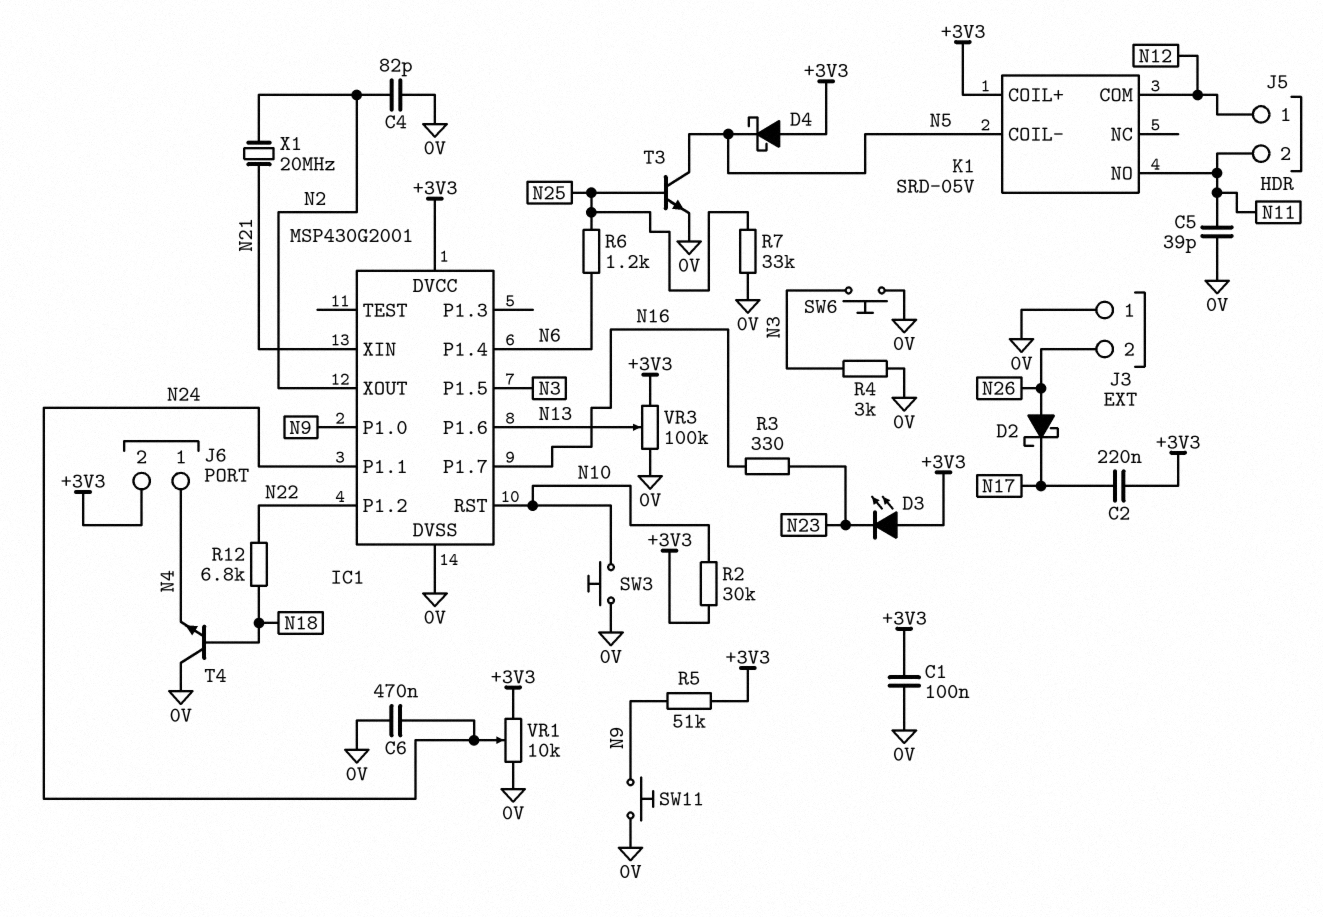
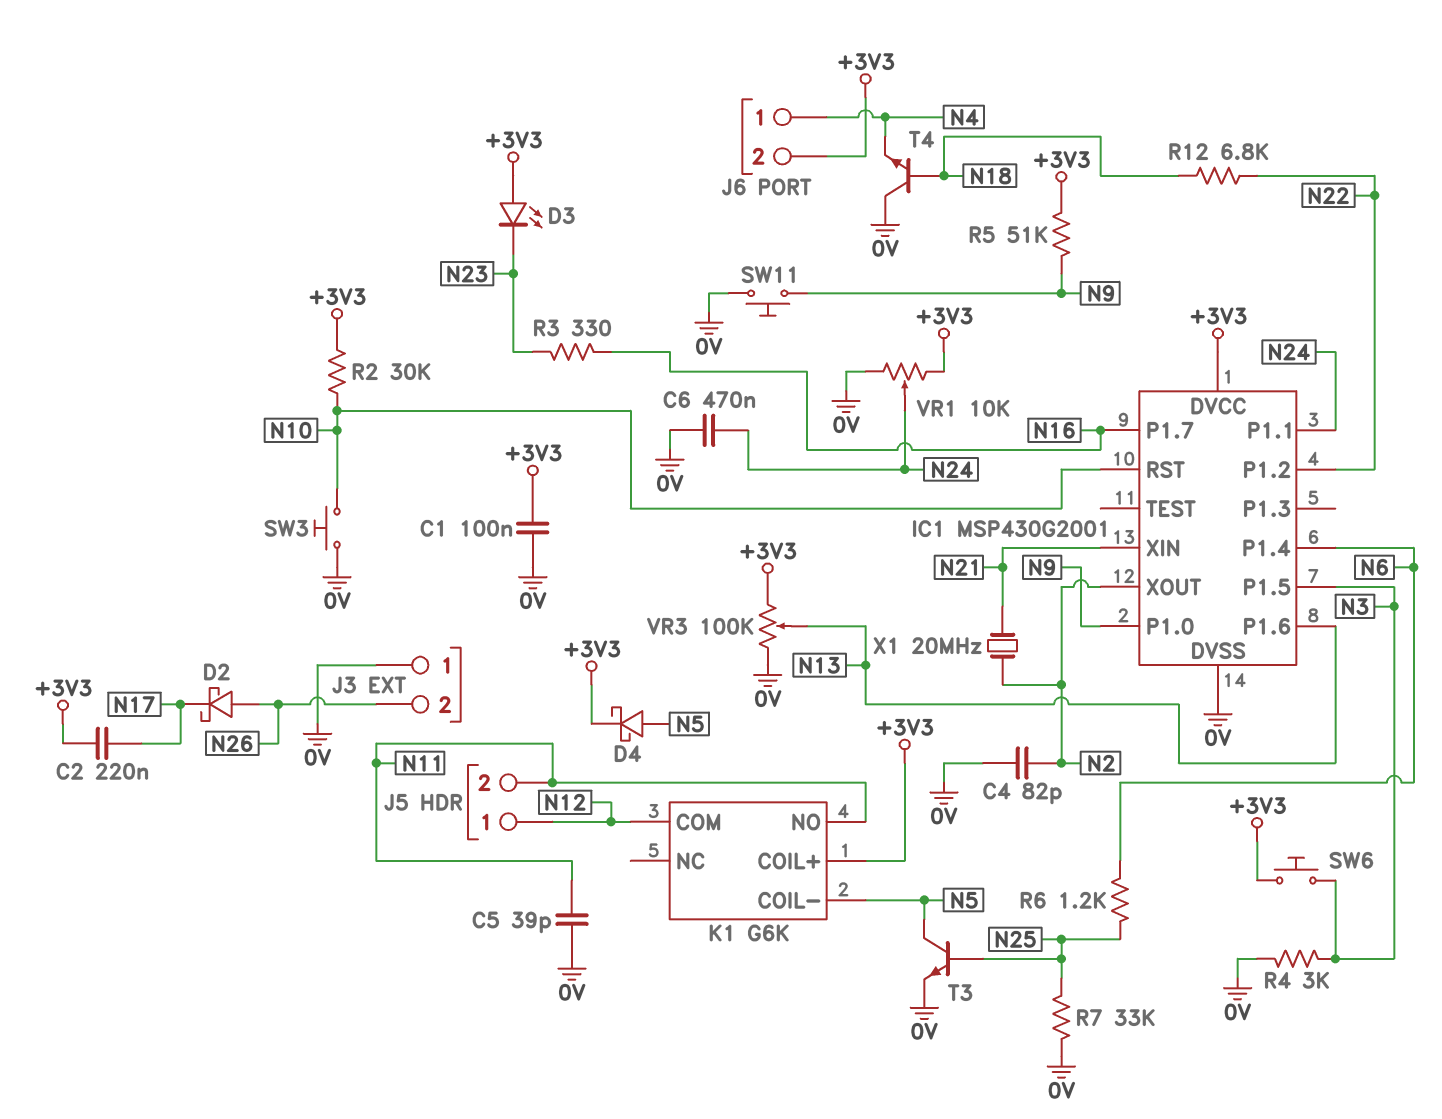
D4: schottky (A +3V3, K N5) -> schottky (A N5, K +3V3)
K1: SRD-05V -> G6K
SW6: button (0V, N3) -> button (+3V3, N3)

